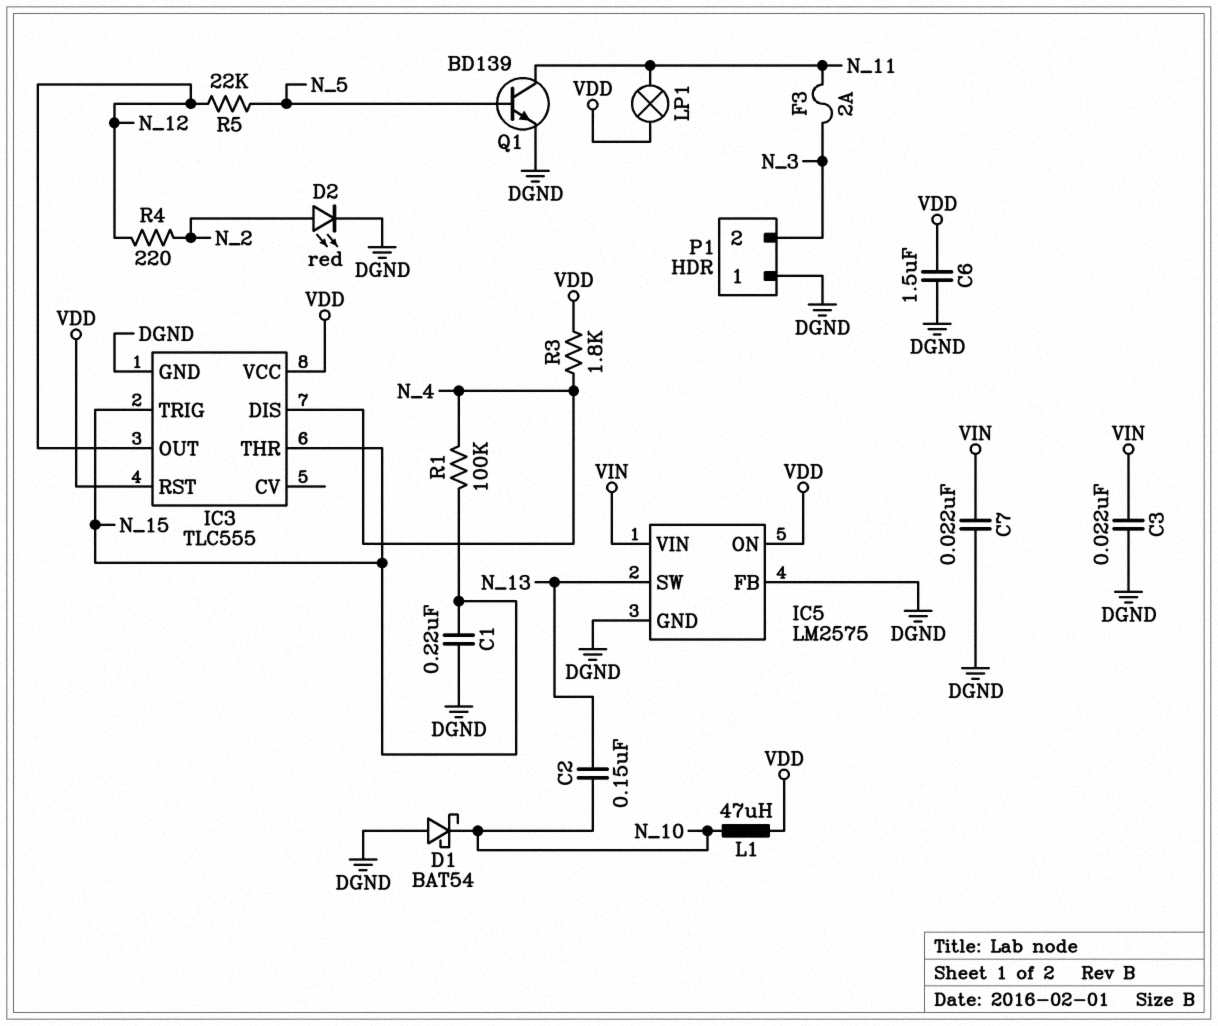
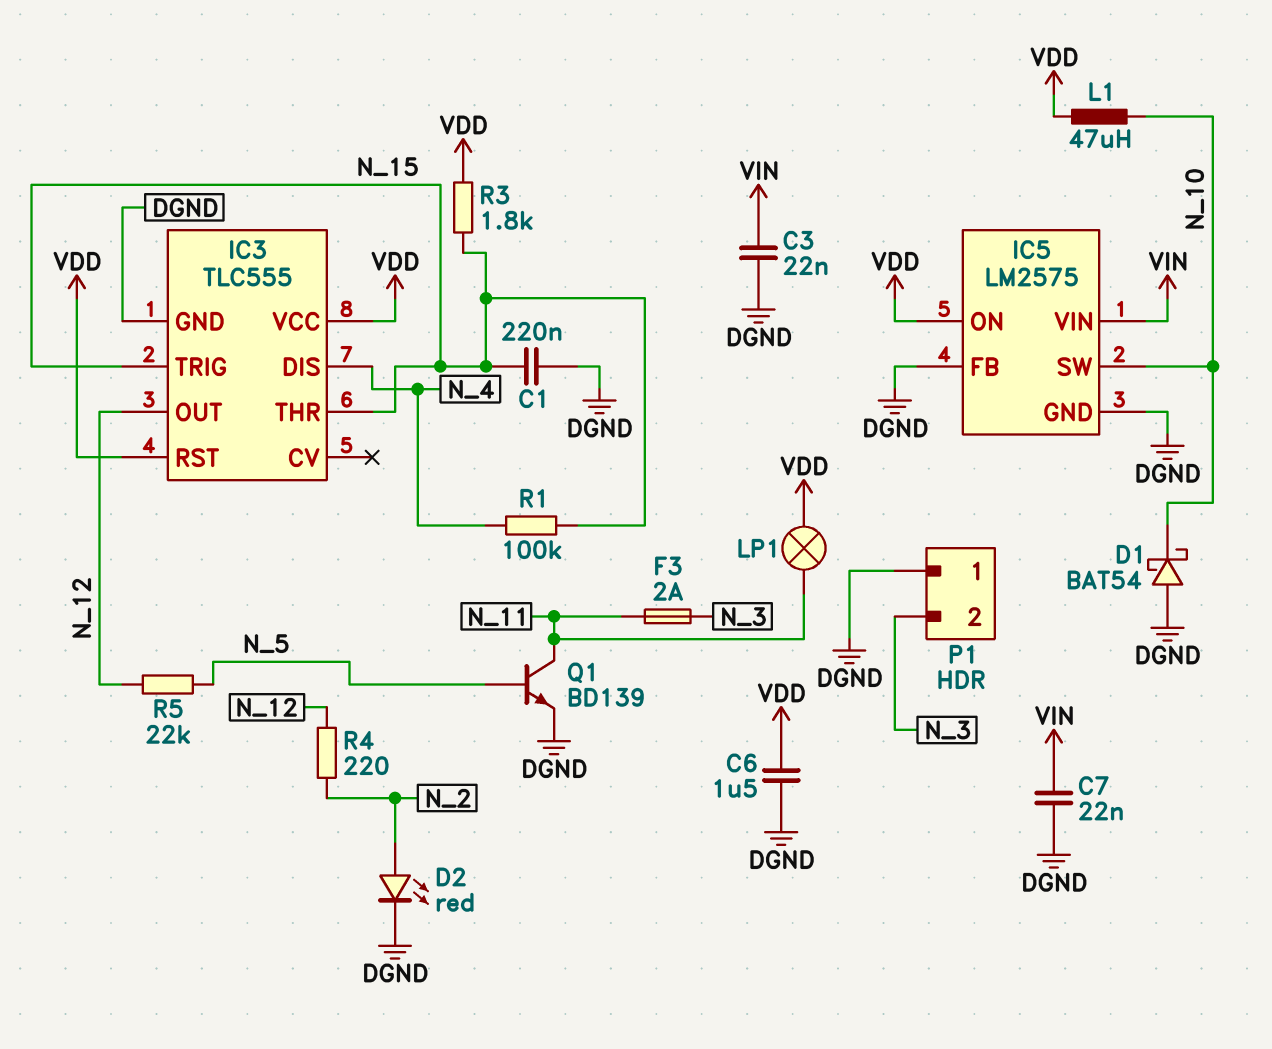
C2: 150nF (N_10, N_13) -> none
IC5 pin SW: N_13 -> N_10
R3: 1.8k (N_4, VDD) -> 1.8k (N_15, VDD)

